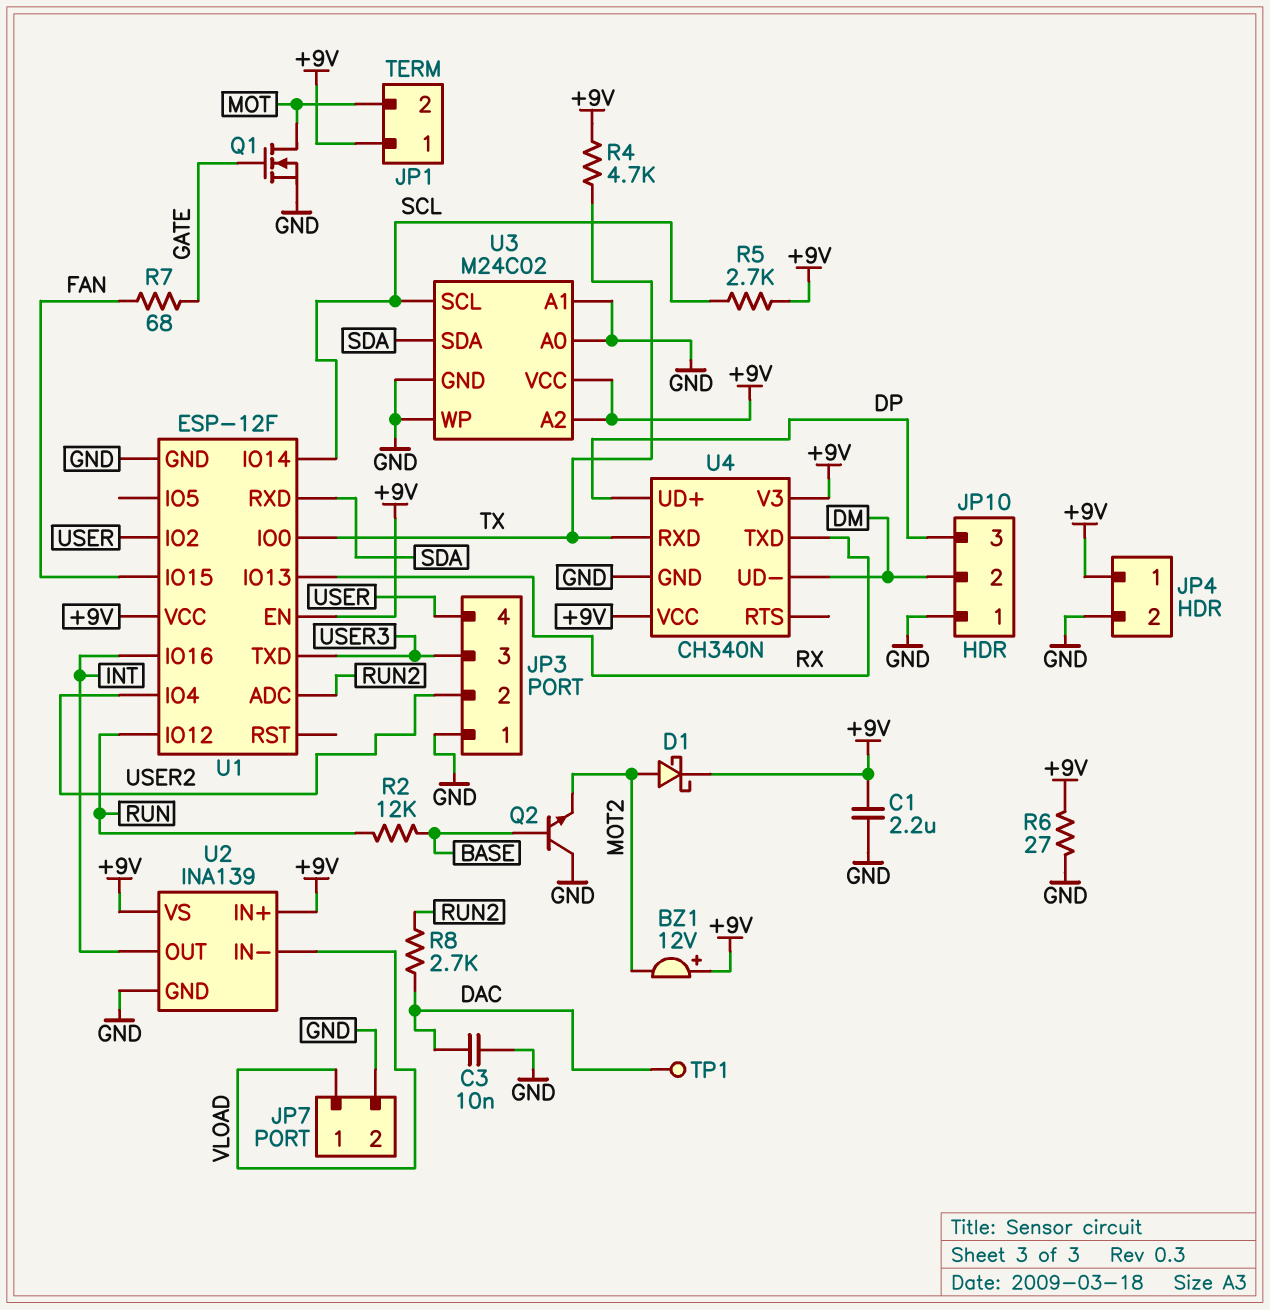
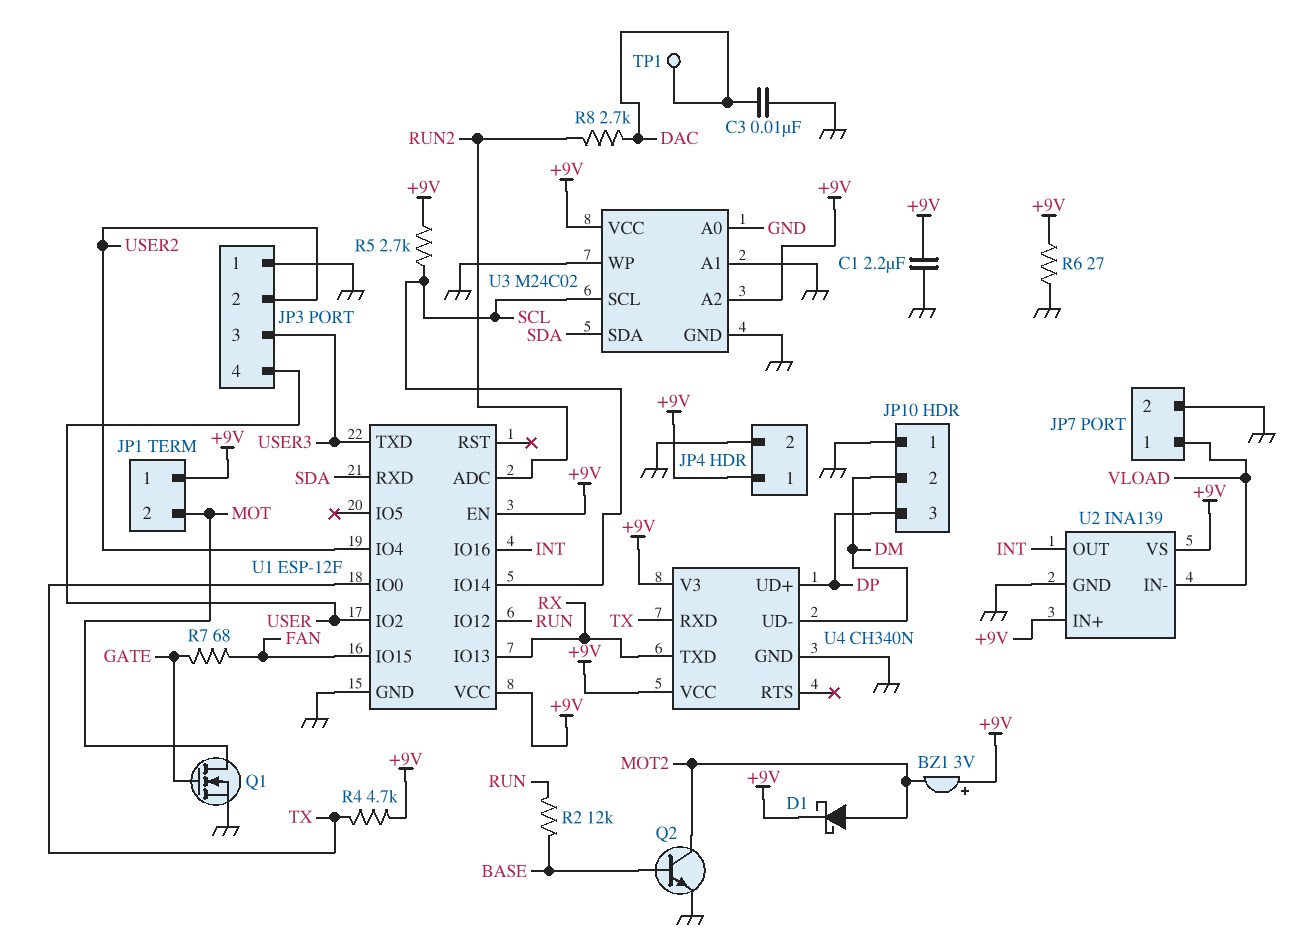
BZ1: buzzer 12V (plus +9V, minus MOT2) -> buzzer 3V (plus +9V, minus MOT2)
Q2: NPN (B BASE, C GND, E MOT2) -> NPN (B BASE, C MOT2, E GND)

